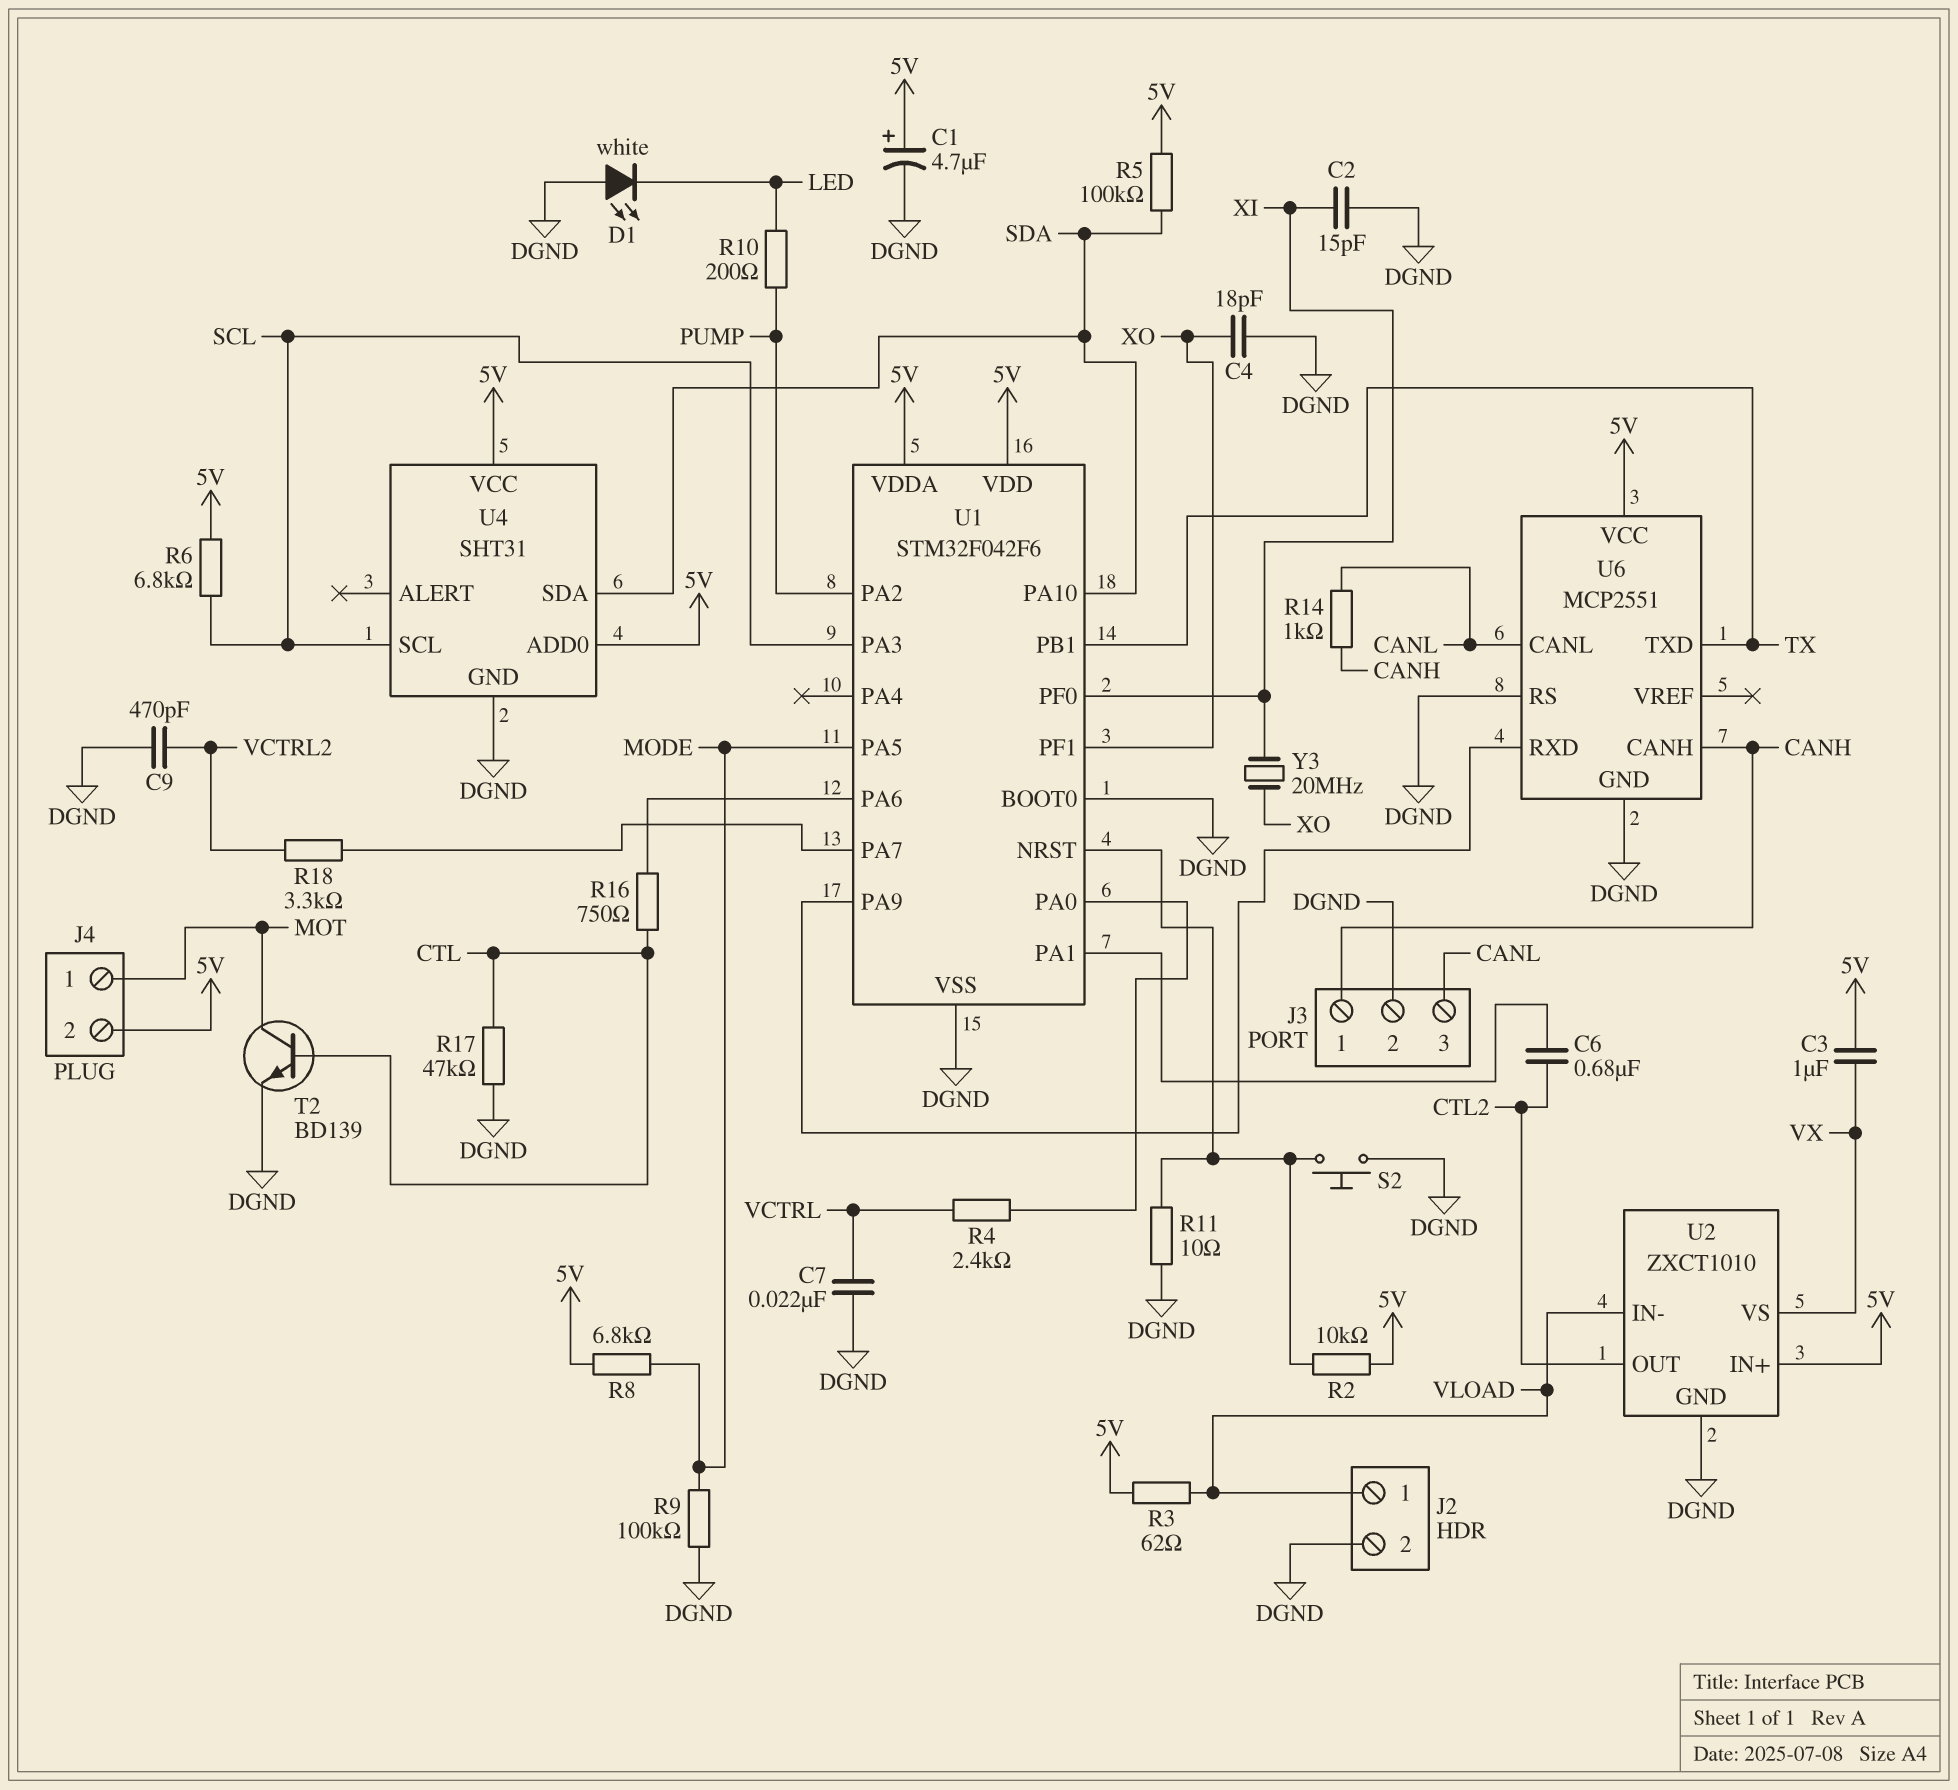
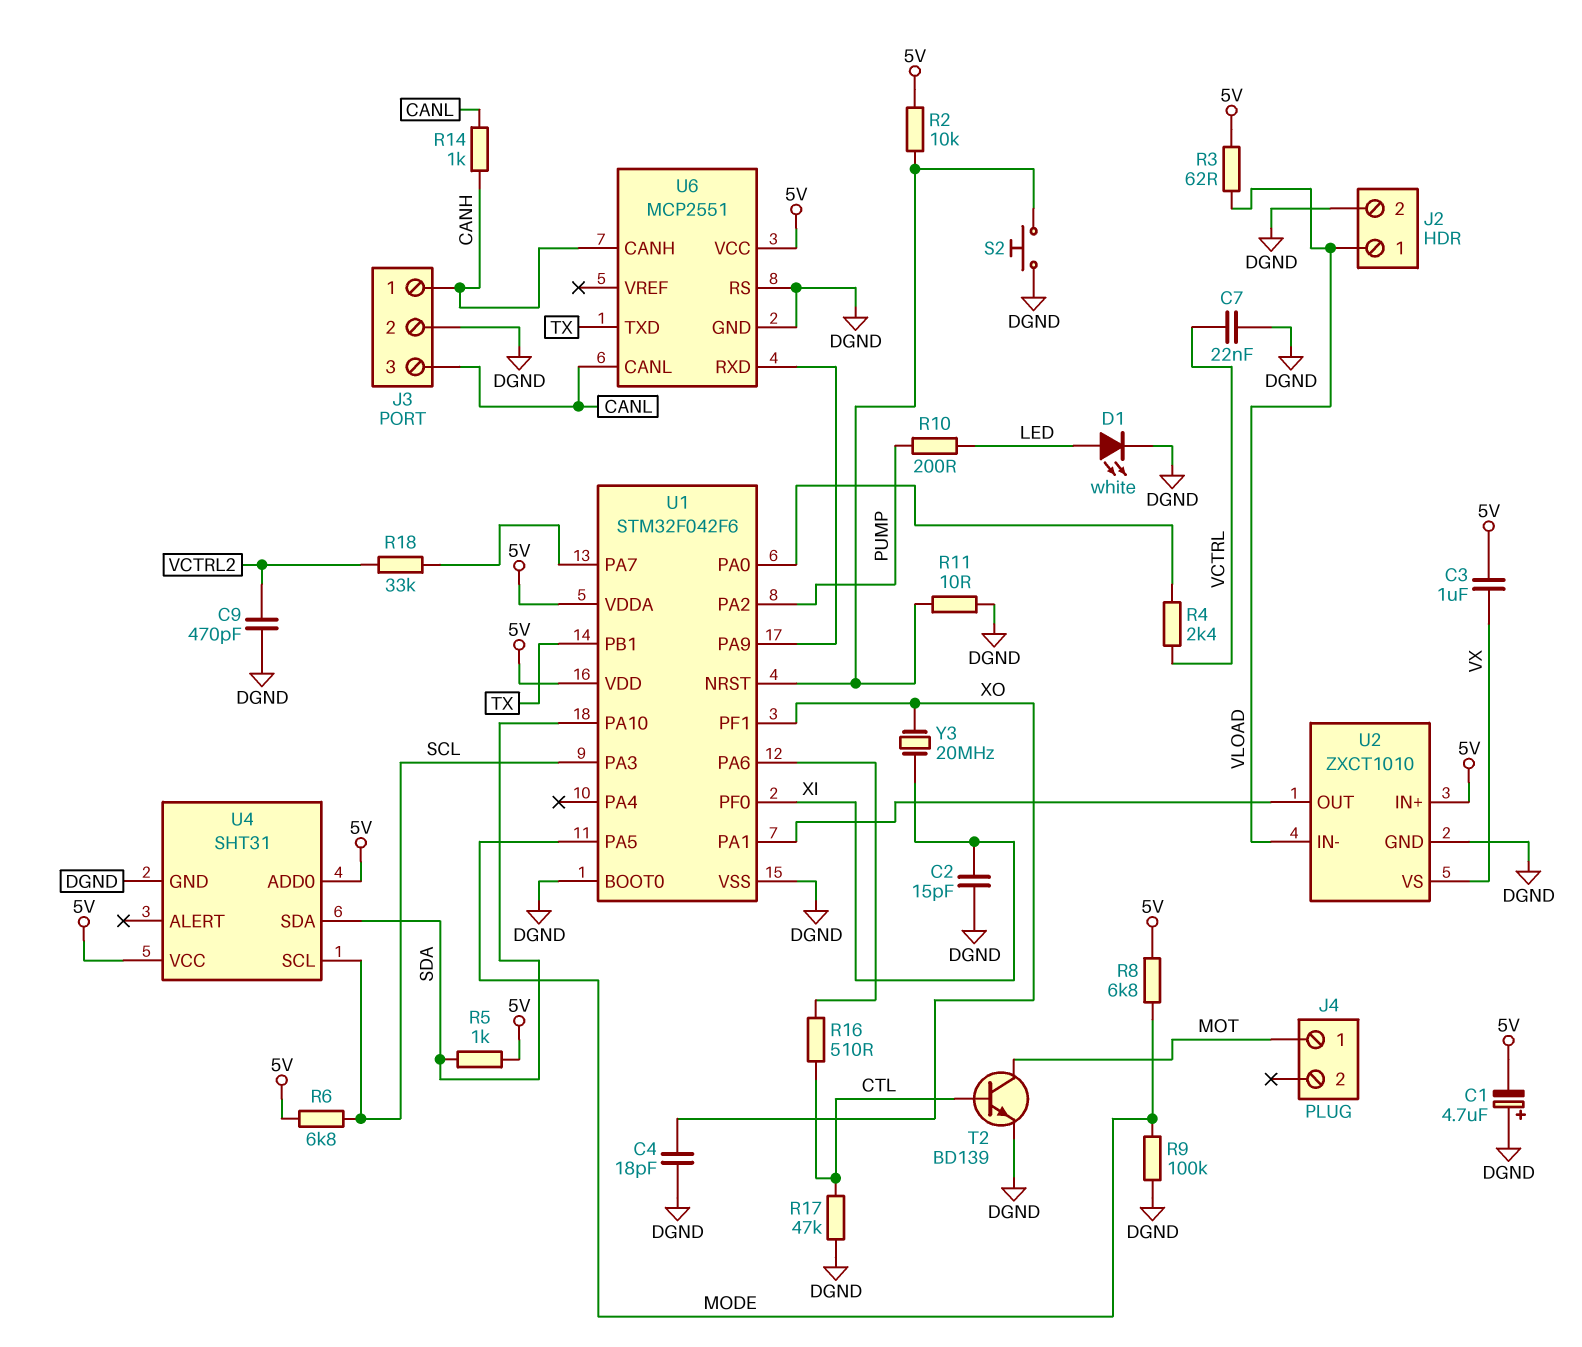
C1: 4.7uF (plus 5V, minus DGND) -> 4.7uF (plus DGND, minus 5V)
C6: 680nF (CTL2, U1/PA1) -> none
D1: LED white (A DGND, K LED) -> LED white (A LED, K DGND)
J4 pin 2: 5V -> none
R5: 100k (5V, SDA) -> 1k (5V, SDA)
R16: 750 (CTL, U1/PA6) -> 510 (CTL, U1/PA6)
R18: 3.3k (U1/PA7, VCTRL2) -> 33k (U1/PA7, VCTRL2)
U2 pin OUT: CTL2 -> U1/PA1

